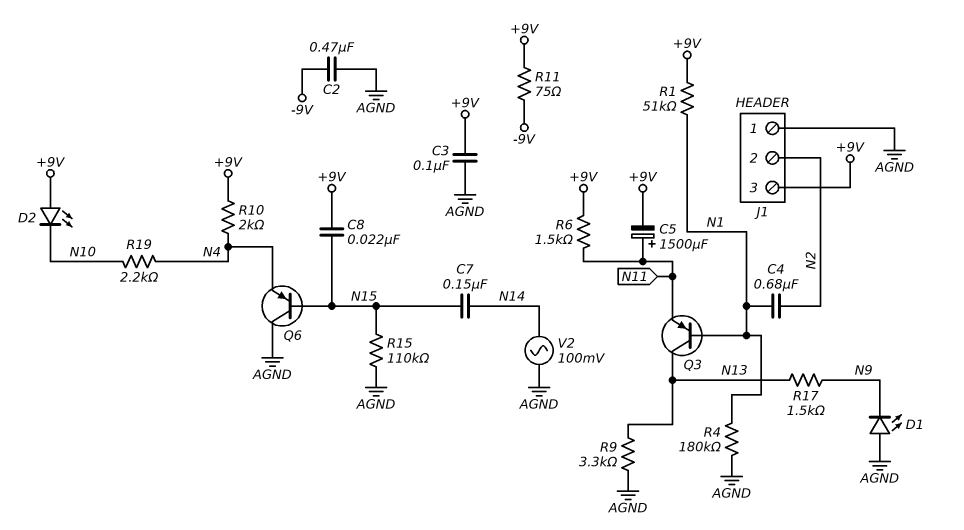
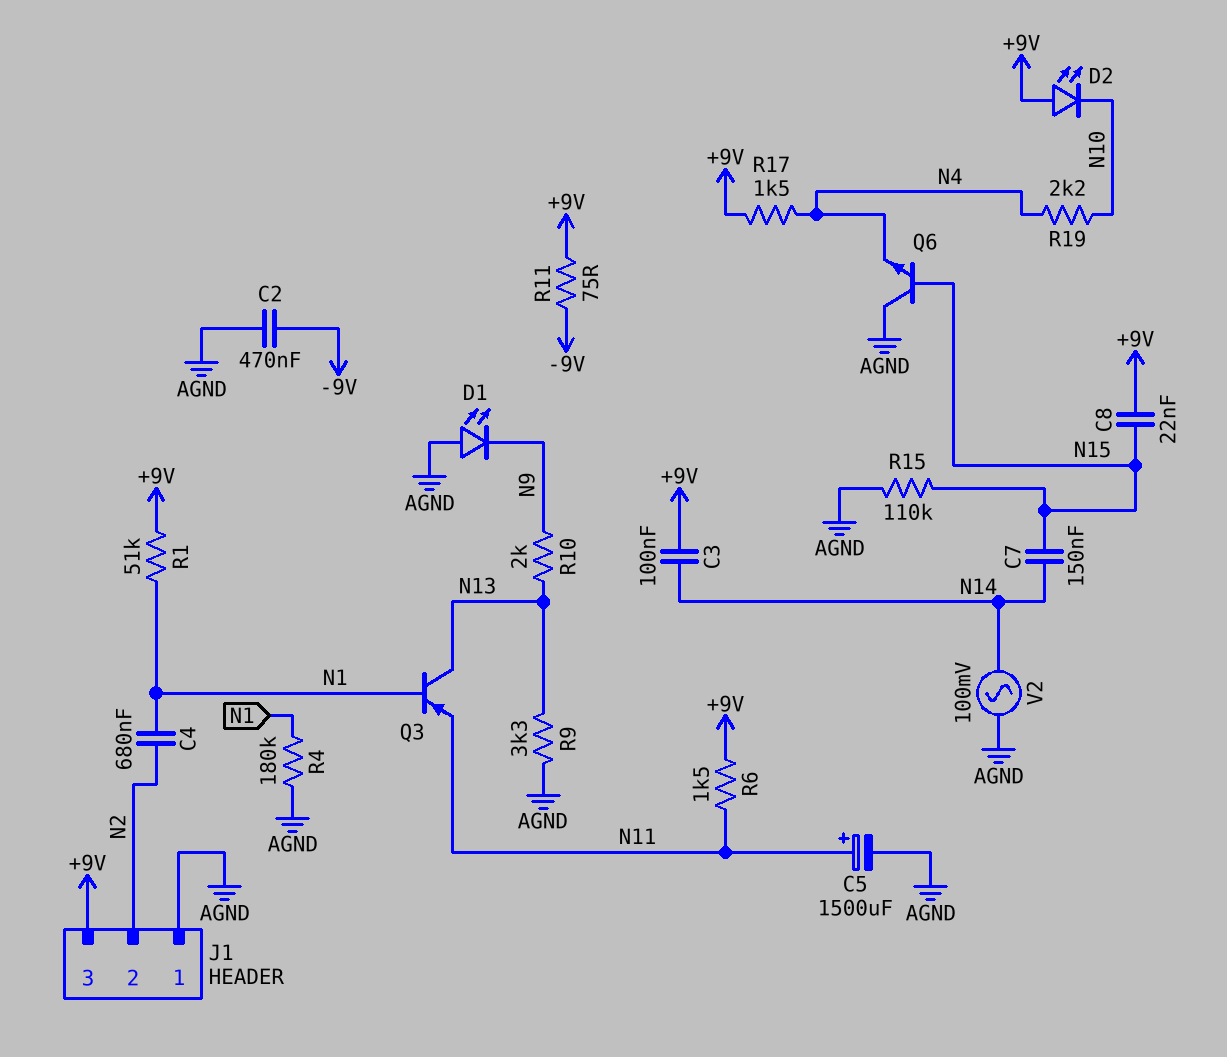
C3: 100nF (+9V, AGND) -> 100nF (+9V, N14)
C5: 1500uF (plus N11, minus +9V) -> 1500uF (plus N11, minus AGND)
Q6: PNP (B N15, C AGND, E N4) -> NPN (B N15, C AGND, E N4)
R10: 2k (+9V, N4) -> 2k (N9, N13)
R17: 1.5k (N9, N13) -> 1.5k (+9V, N4)

